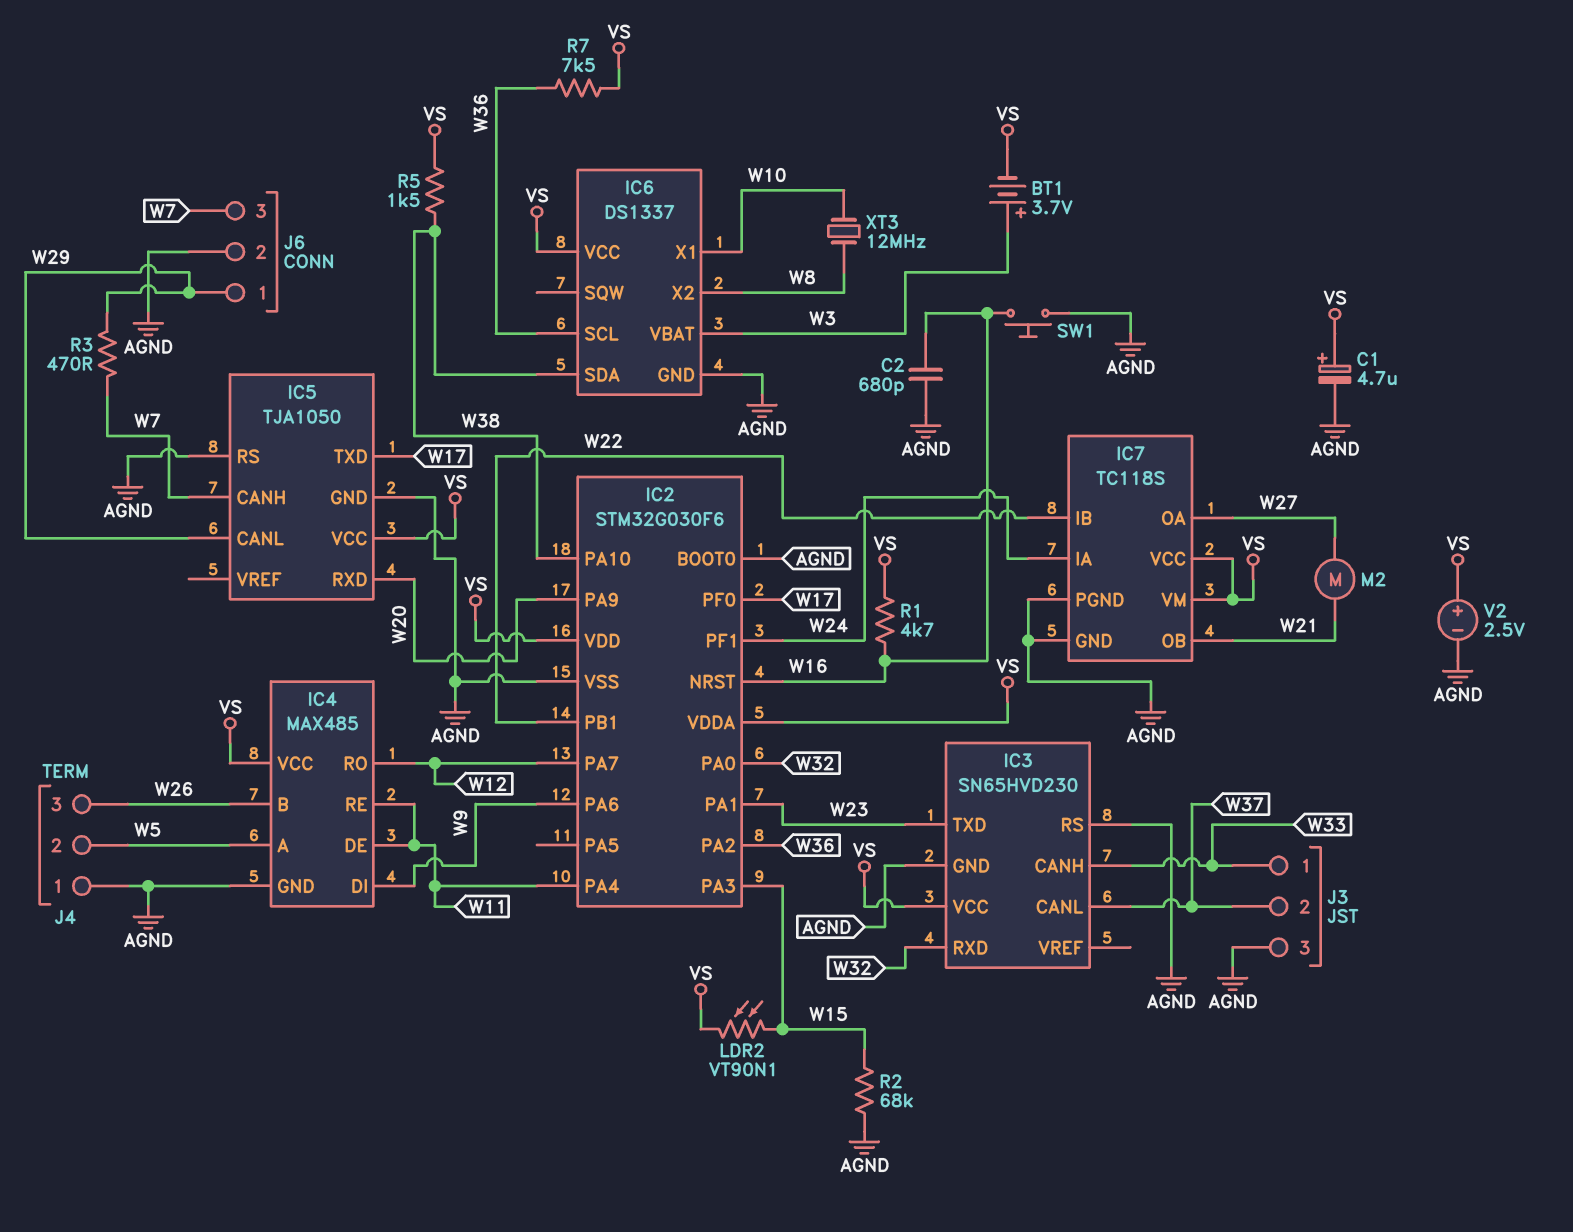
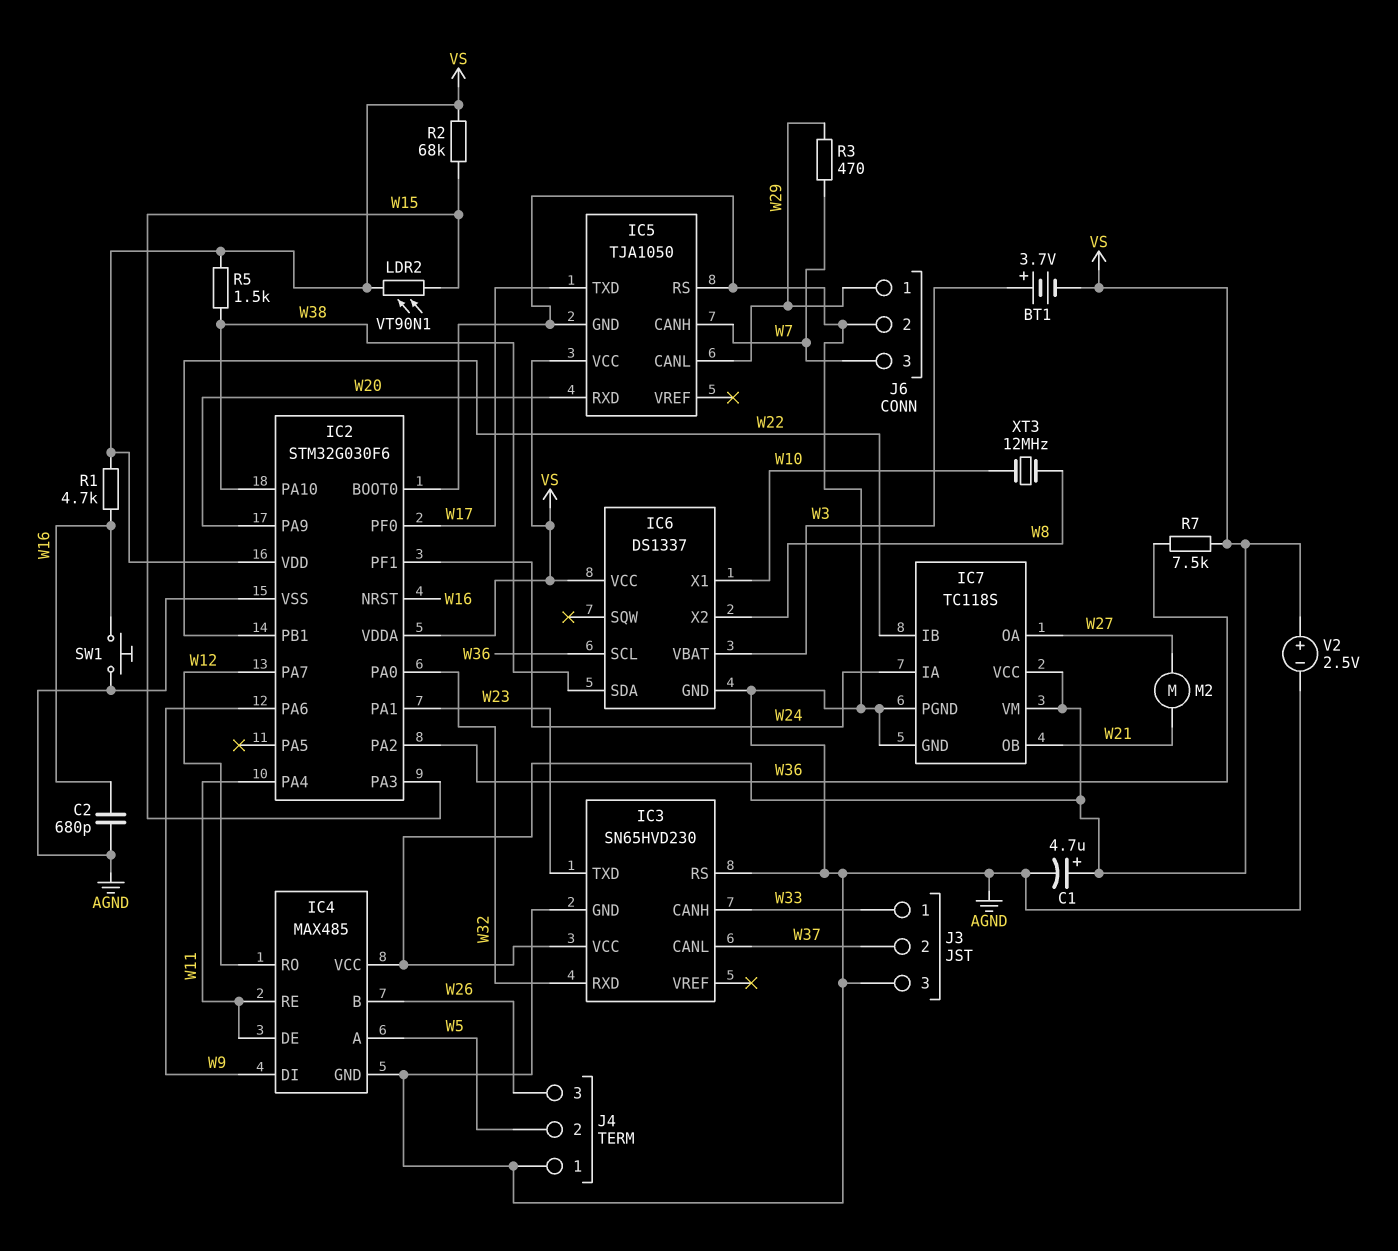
R2: 68k (AGND, W15) -> 68k (VS, W15)

